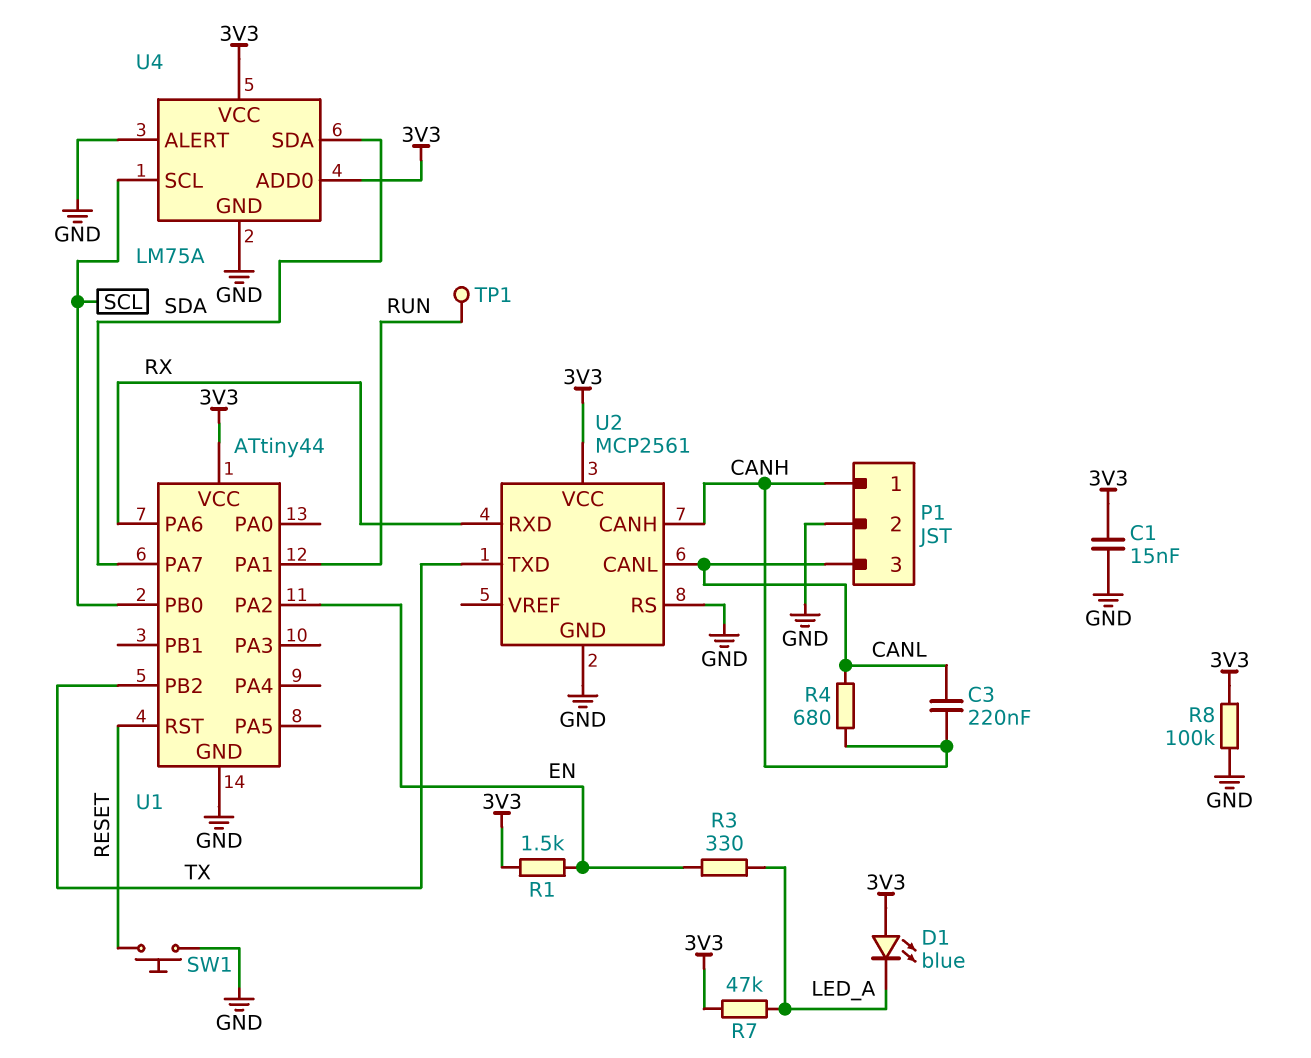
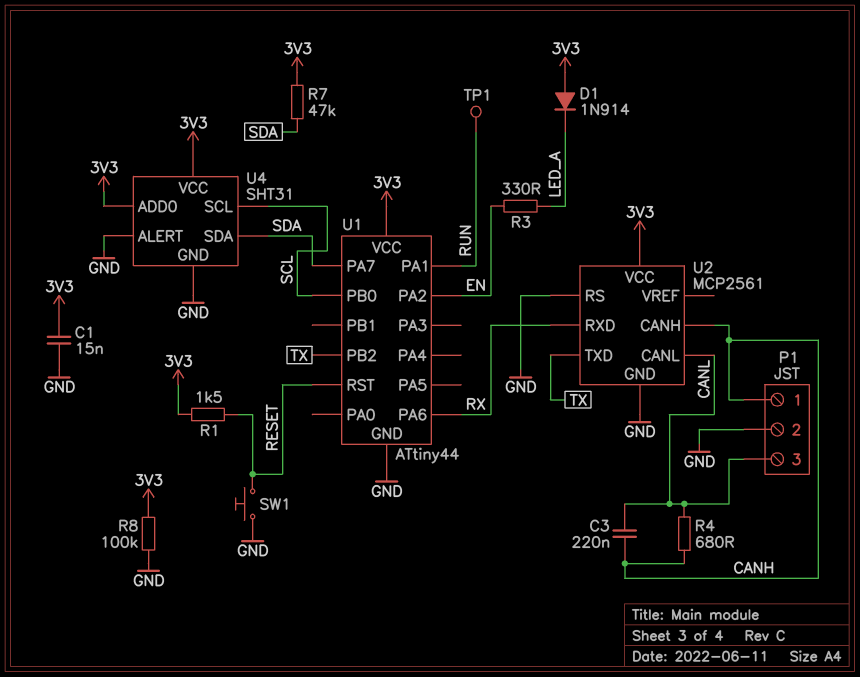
D1: LED blue (A 3V3, K LED_A) -> diode 1N914 (A 3V3, K LED_A)
R1: 1.5k (3V3, EN) -> 1.5k (3V3, RESET)
R7: 47k (3V3, LED_A) -> 47k (3V3, SDA)
U4: LM75A -> SHT31

